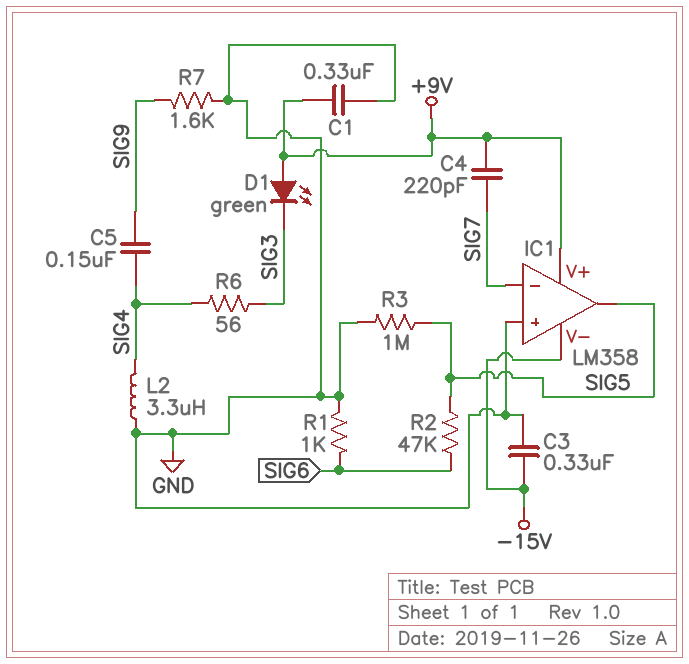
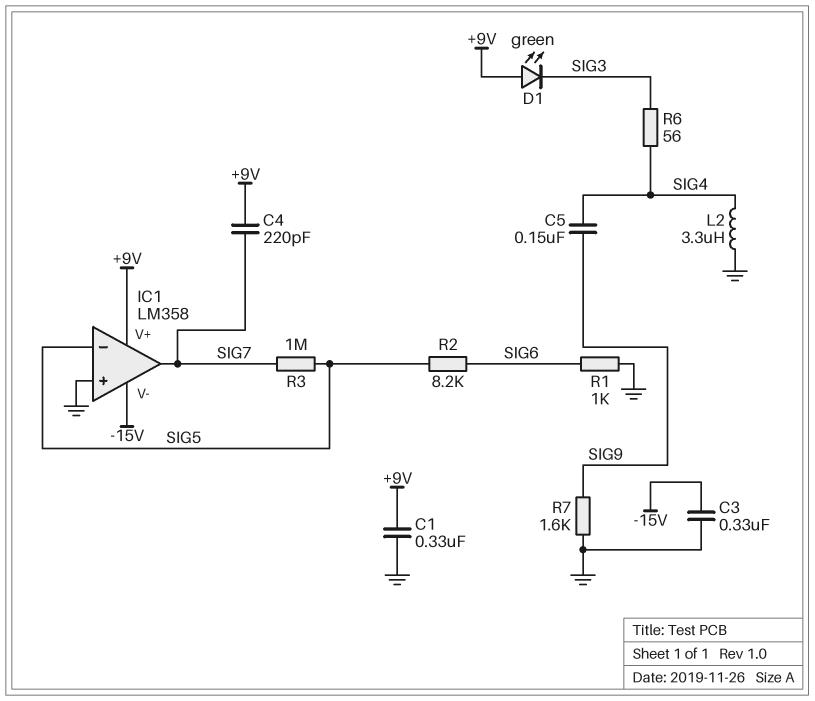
IC1 pin in-: SIG7 -> SIG5
IC1 pin out: SIG5 -> SIG7
R2: 47k (SIG5, SIG6) -> 8.2k (SIG5, SIG6)
R3: 1M (GND, SIG5) -> 1M (SIG5, SIG7)

